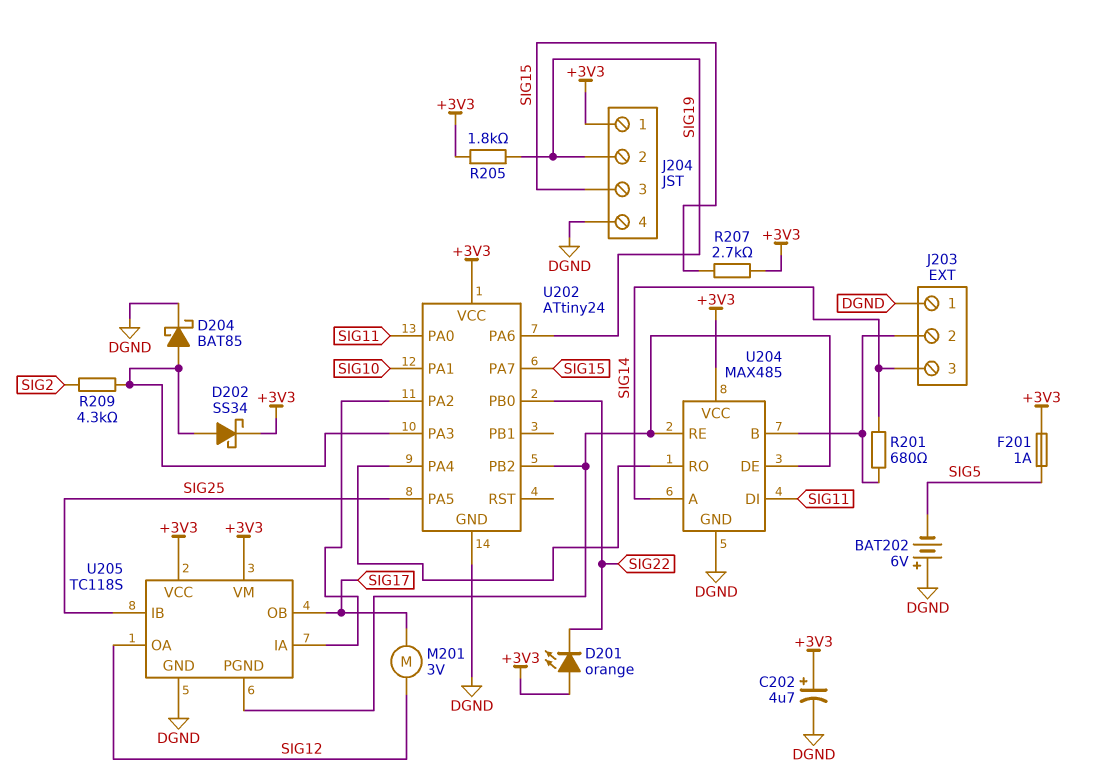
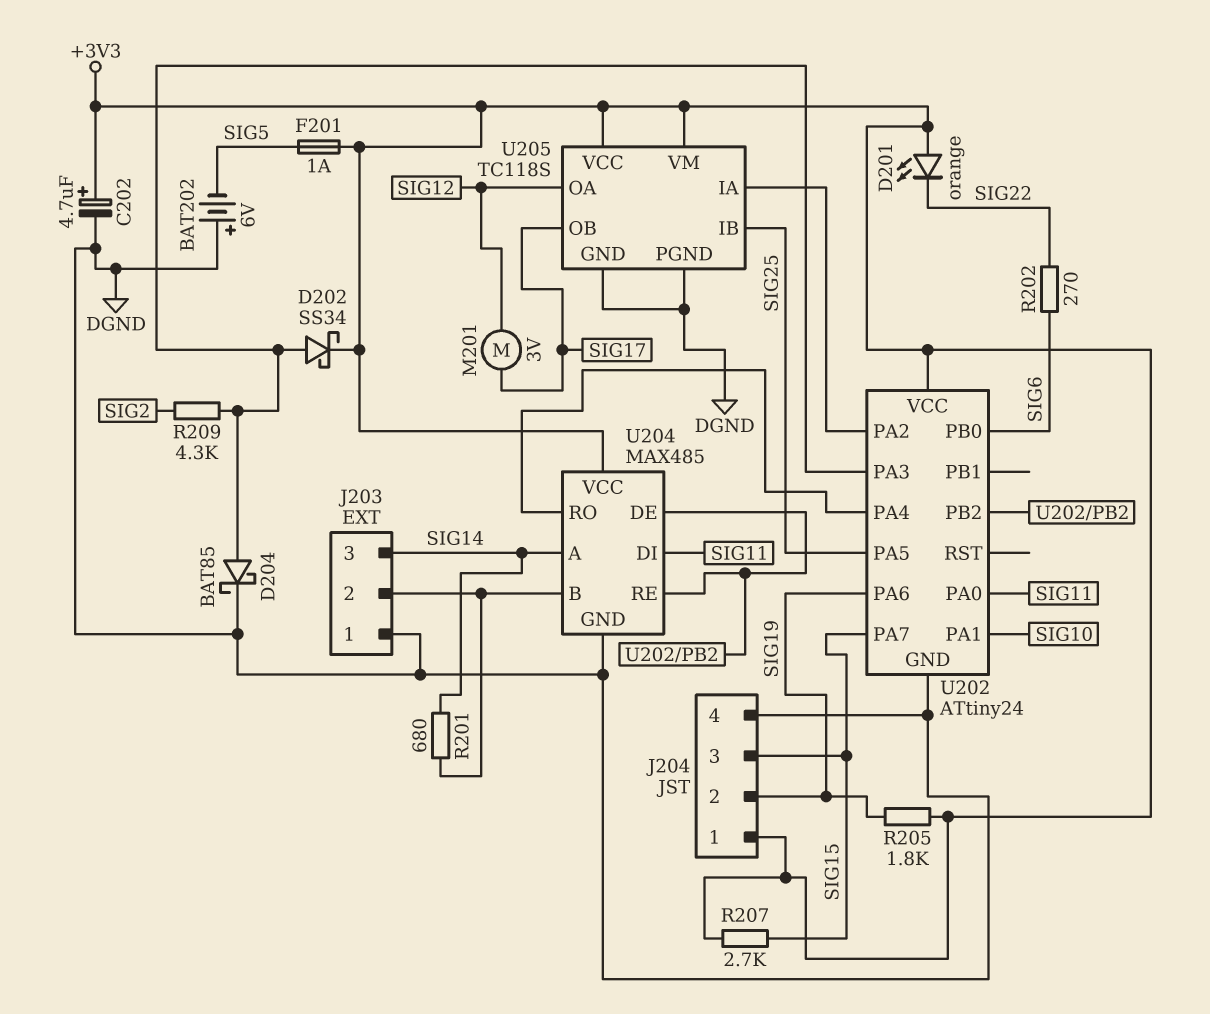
R202: none -> 270 (SIG6, SIG22)
U202 pin PB0: SIG22 -> SIG6
U205 pin PGND: U202/PB2 -> DGND

